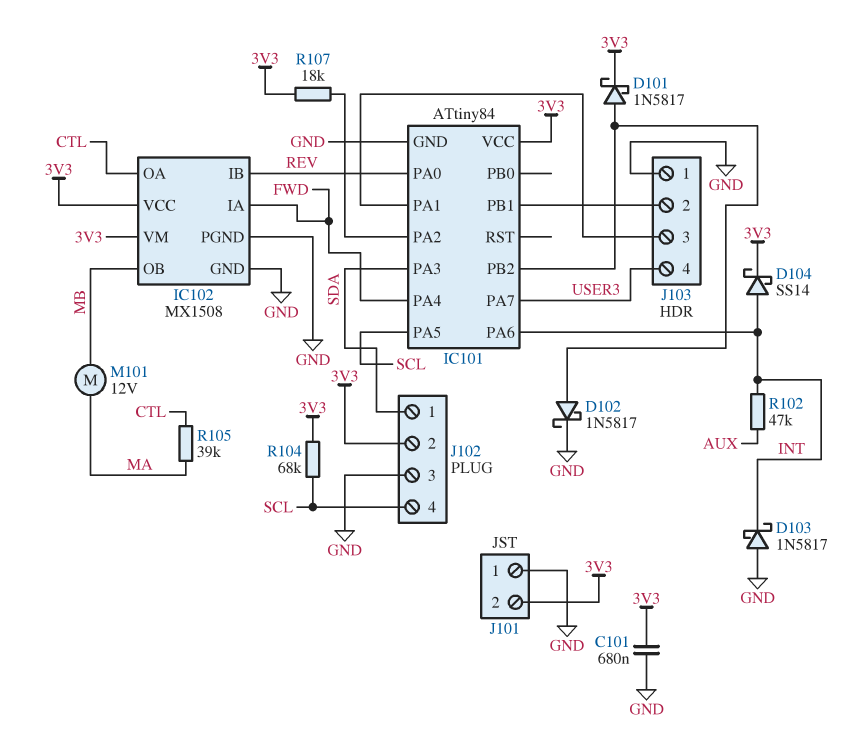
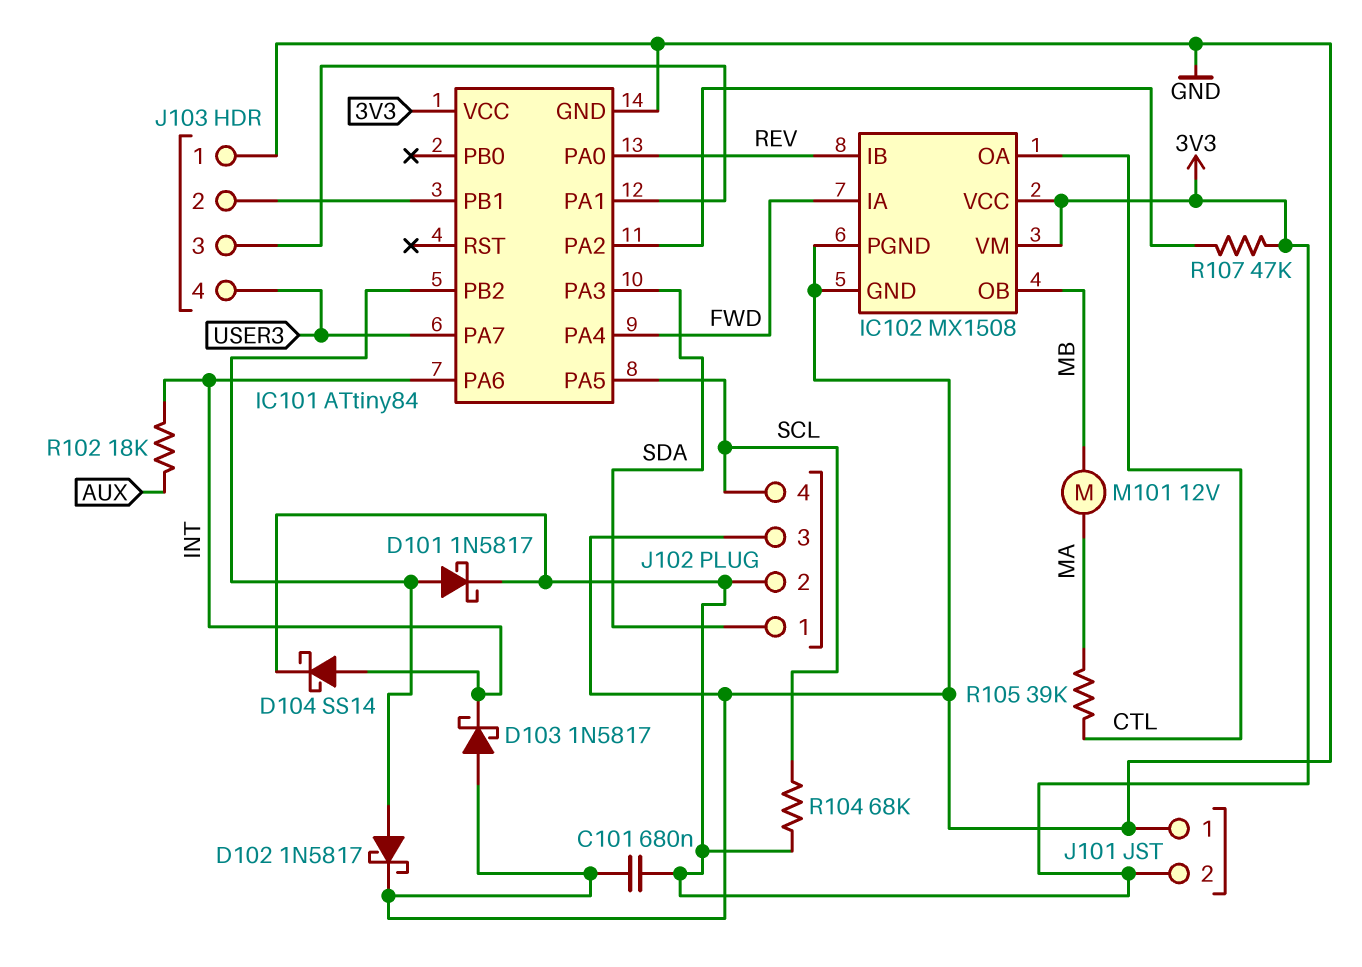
R102: 47k (AUX, INT) -> 18k (AUX, INT)
R107: 18k (3V3, IC101/PA2) -> 47k (3V3, IC101/PA2)

